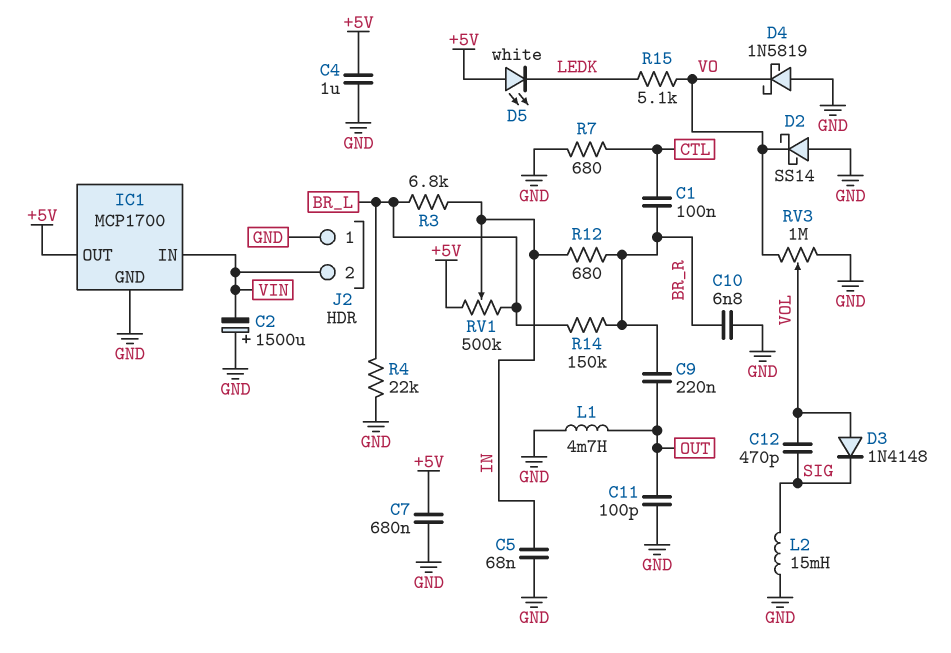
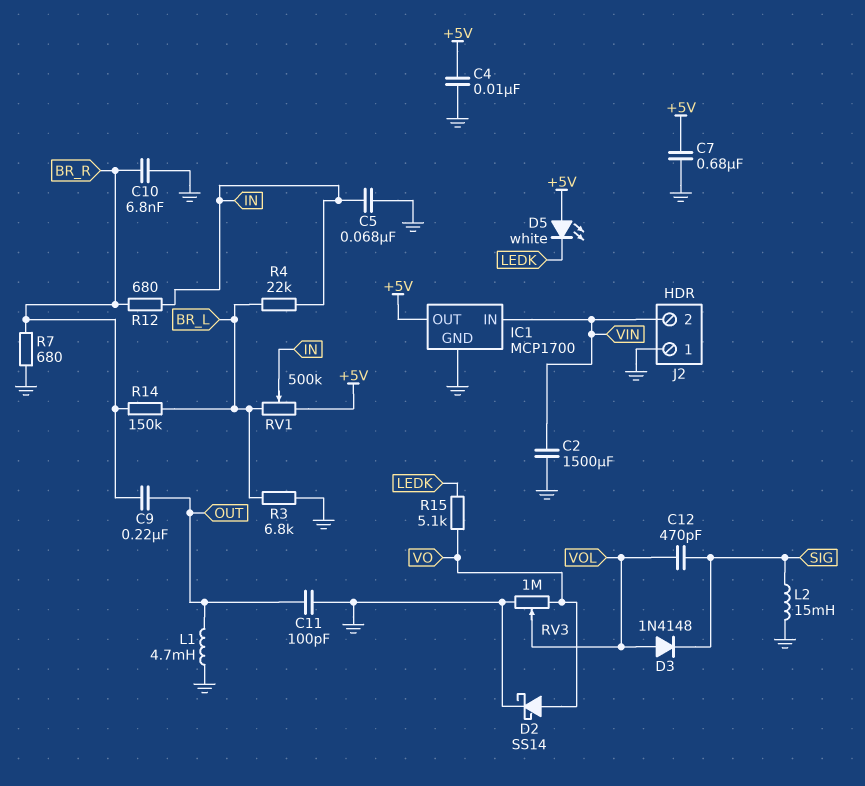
C1: 100nF (BR_R, CTL) -> none
C2: 1500uF (plus GND, minus VIN) -> 1500uF (GND, VIN)
C4: 1uF (+5V, GND) -> 10nF (+5V, GND)
D2: schottky SS14 (A GND, K VO) -> schottky SS14 (A VO, K GND)
D4: schottky 1N5819 (A GND, K VO) -> none
R3: 6.8k (BR_L, IN) -> 6.8k (BR_L, GND)
R4: 22k (BR_L, GND) -> 22k (BR_L, IN)
R7: 680 (CTL, GND) -> 680 (BR_R, GND)

